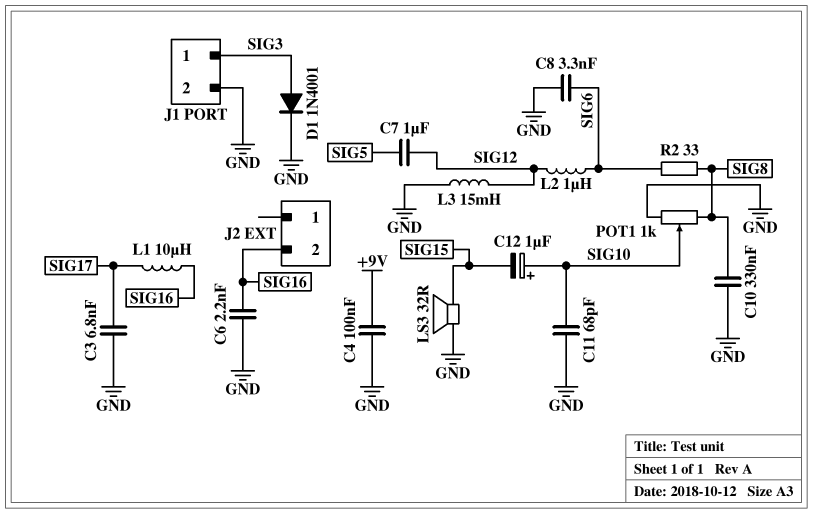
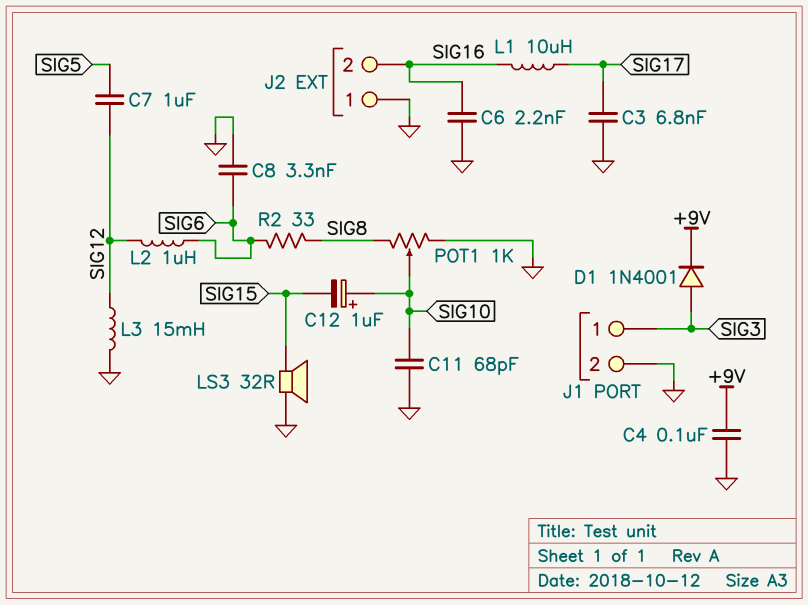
C10: 330nF (GND, SIG8) -> none
D1: diode 1N4001 (A SIG3, K GND) -> diode 1N4001 (A SIG3, K +9V)
J2 pin 1: none -> GND

